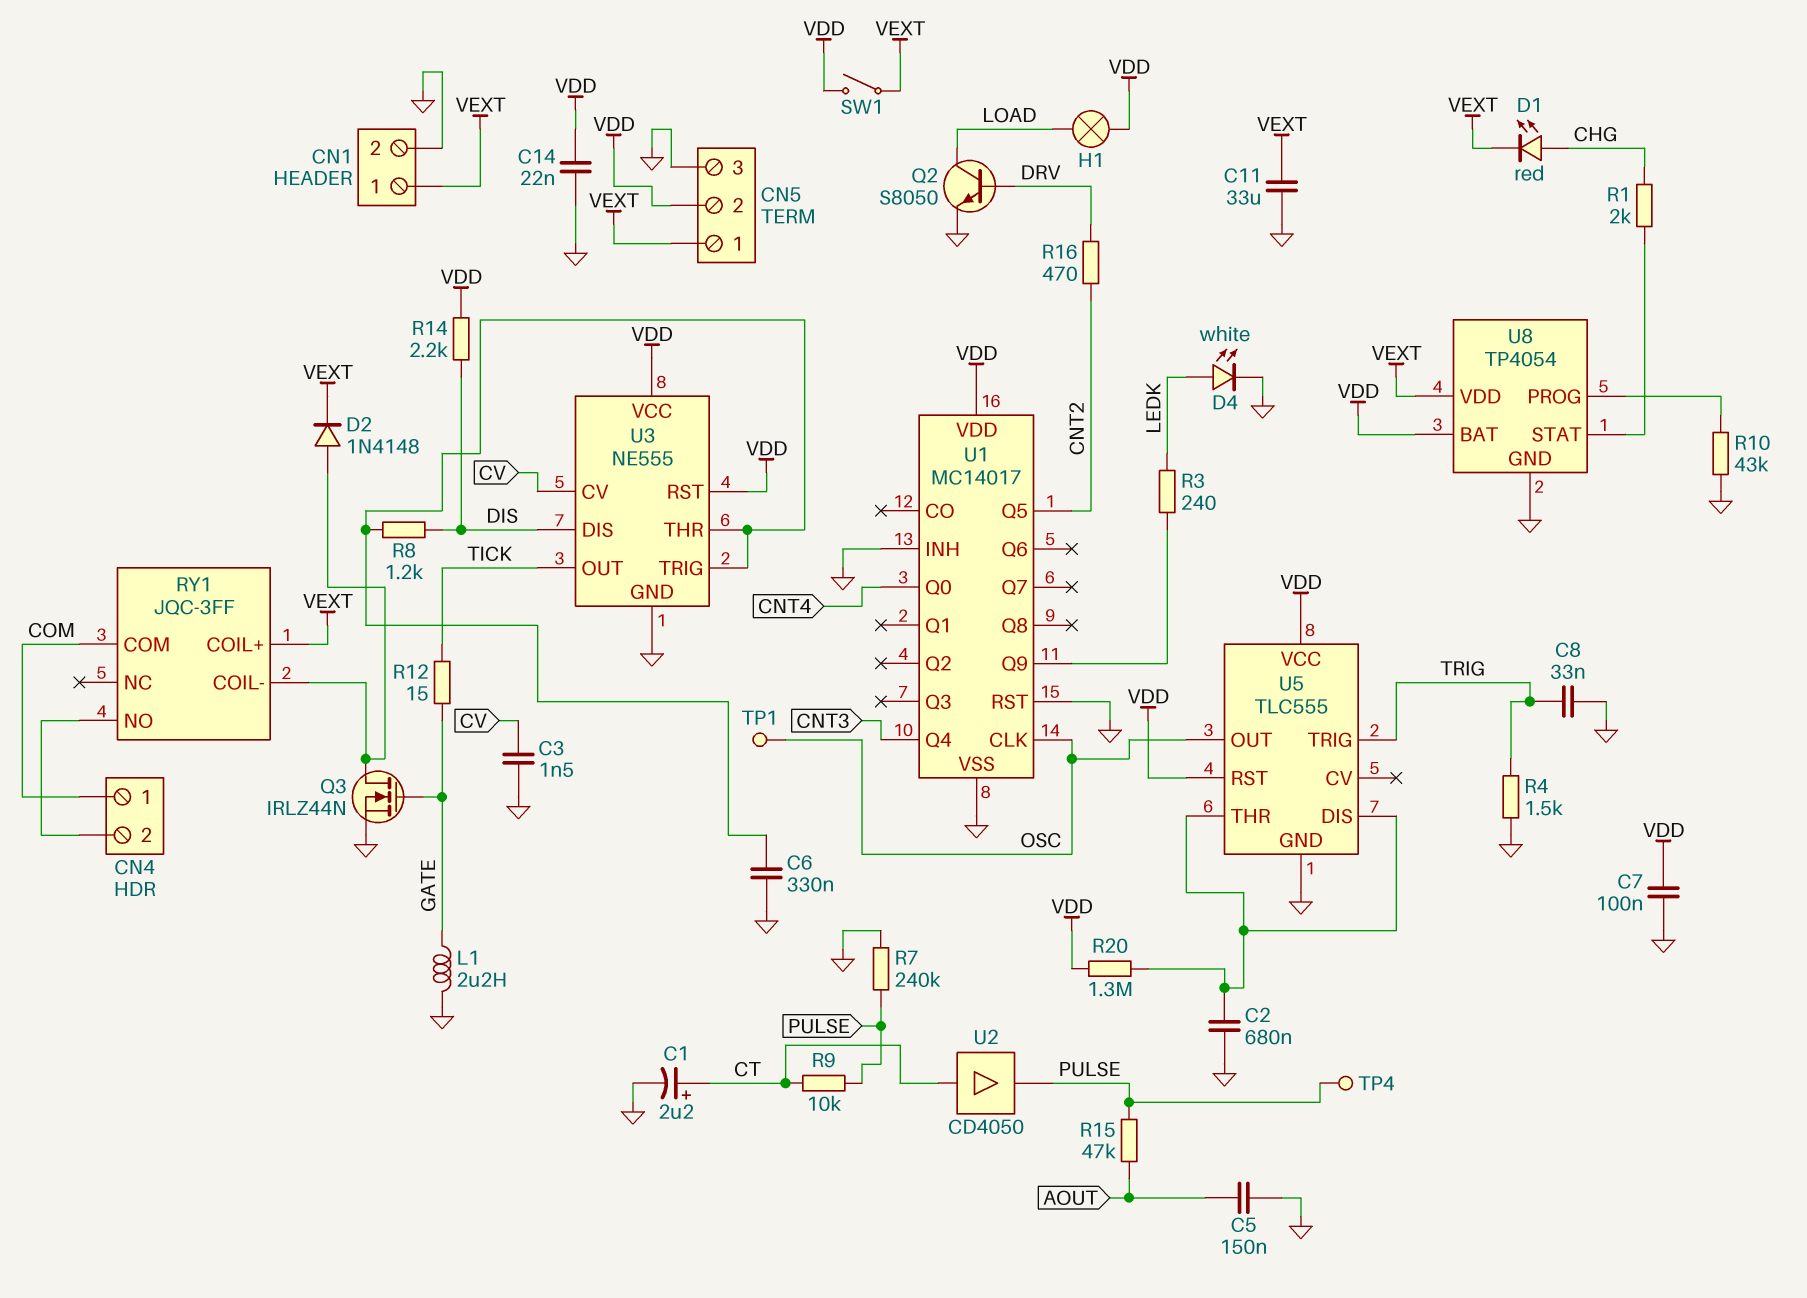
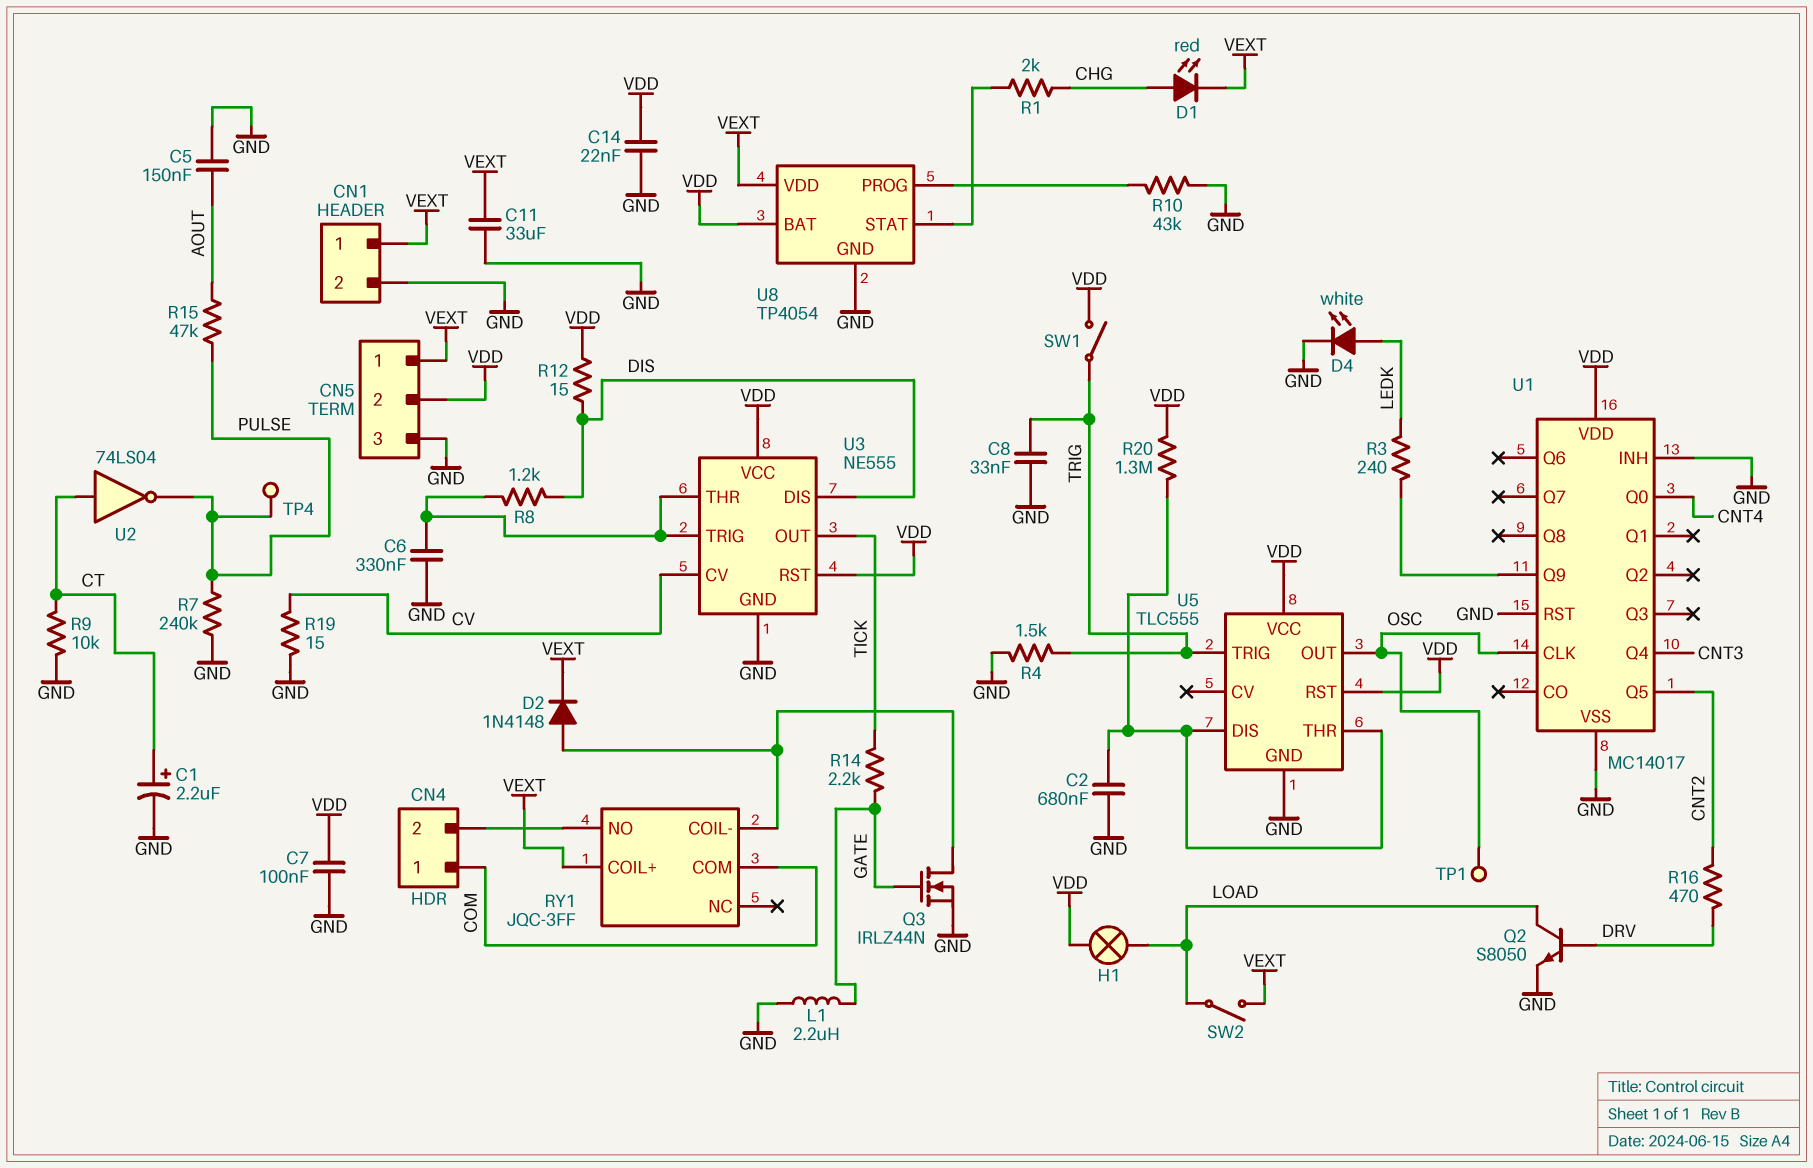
C3: 1.5nF (CV, GND) -> none
R9: 10k (CT, PULSE) -> 10k (CT, GND)
R12: 15 (GATE, TICK) -> 15 (DIS, VDD)
R14: 2.2k (DIS, VDD) -> 2.2k (GATE, TICK)
R19: none -> 15 (CV, GND)
SW1: switch (VDD, VEXT) -> switch (TRIG, VDD)
SW2: none -> switch (LOAD, VEXT)
U2: buffer CD4050 (in CT, out PULSE) -> NOT 74LS04 (in CT, out PULSE)

